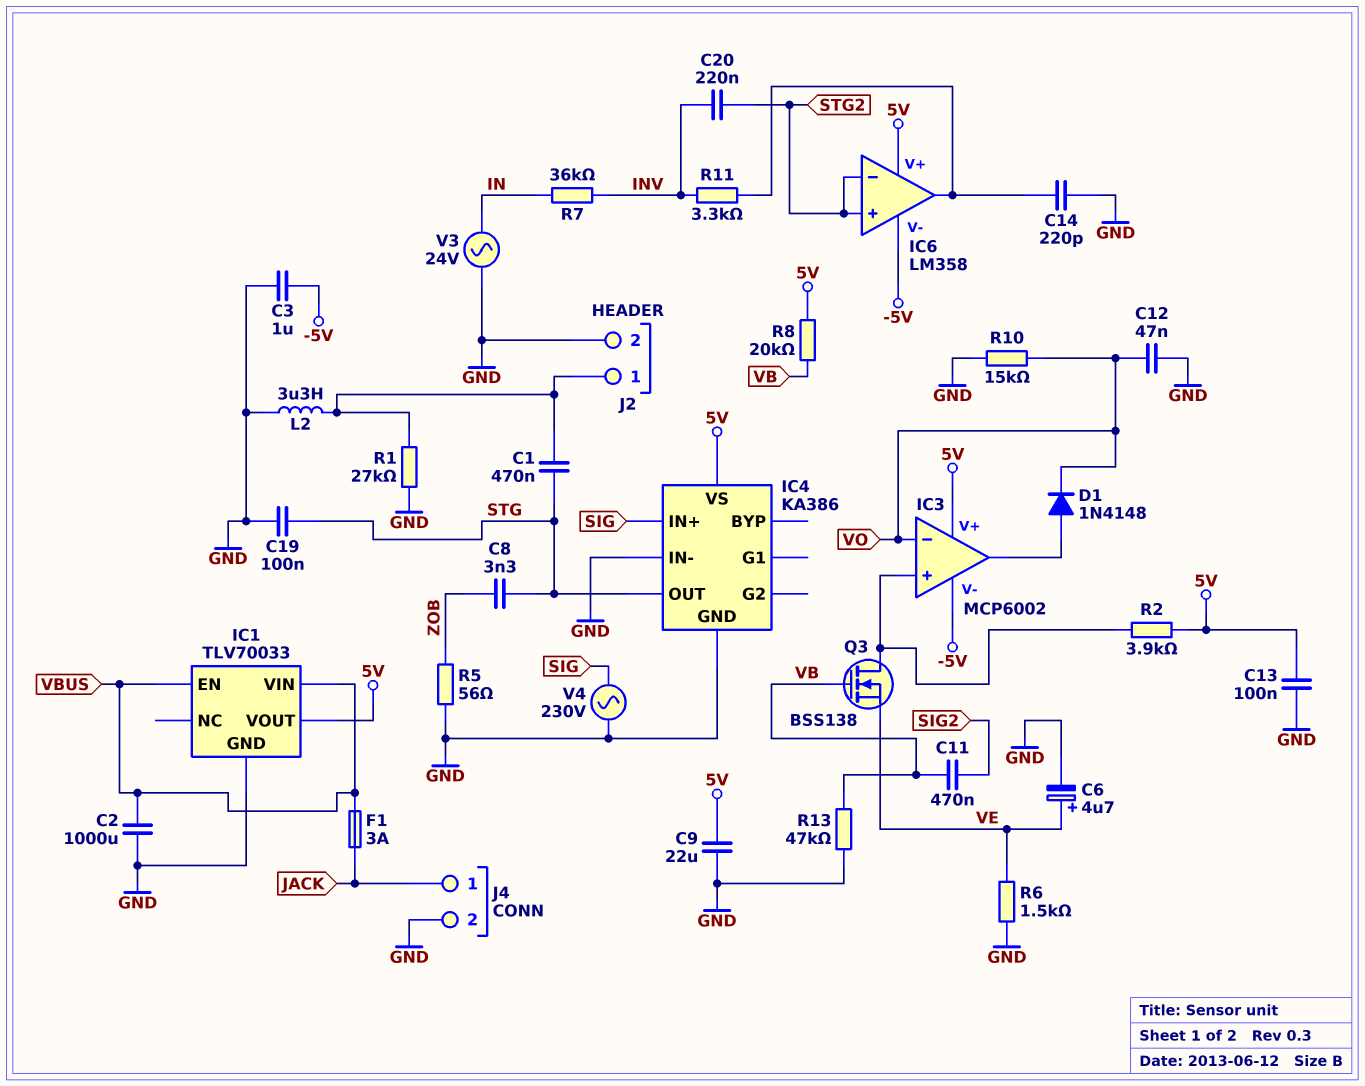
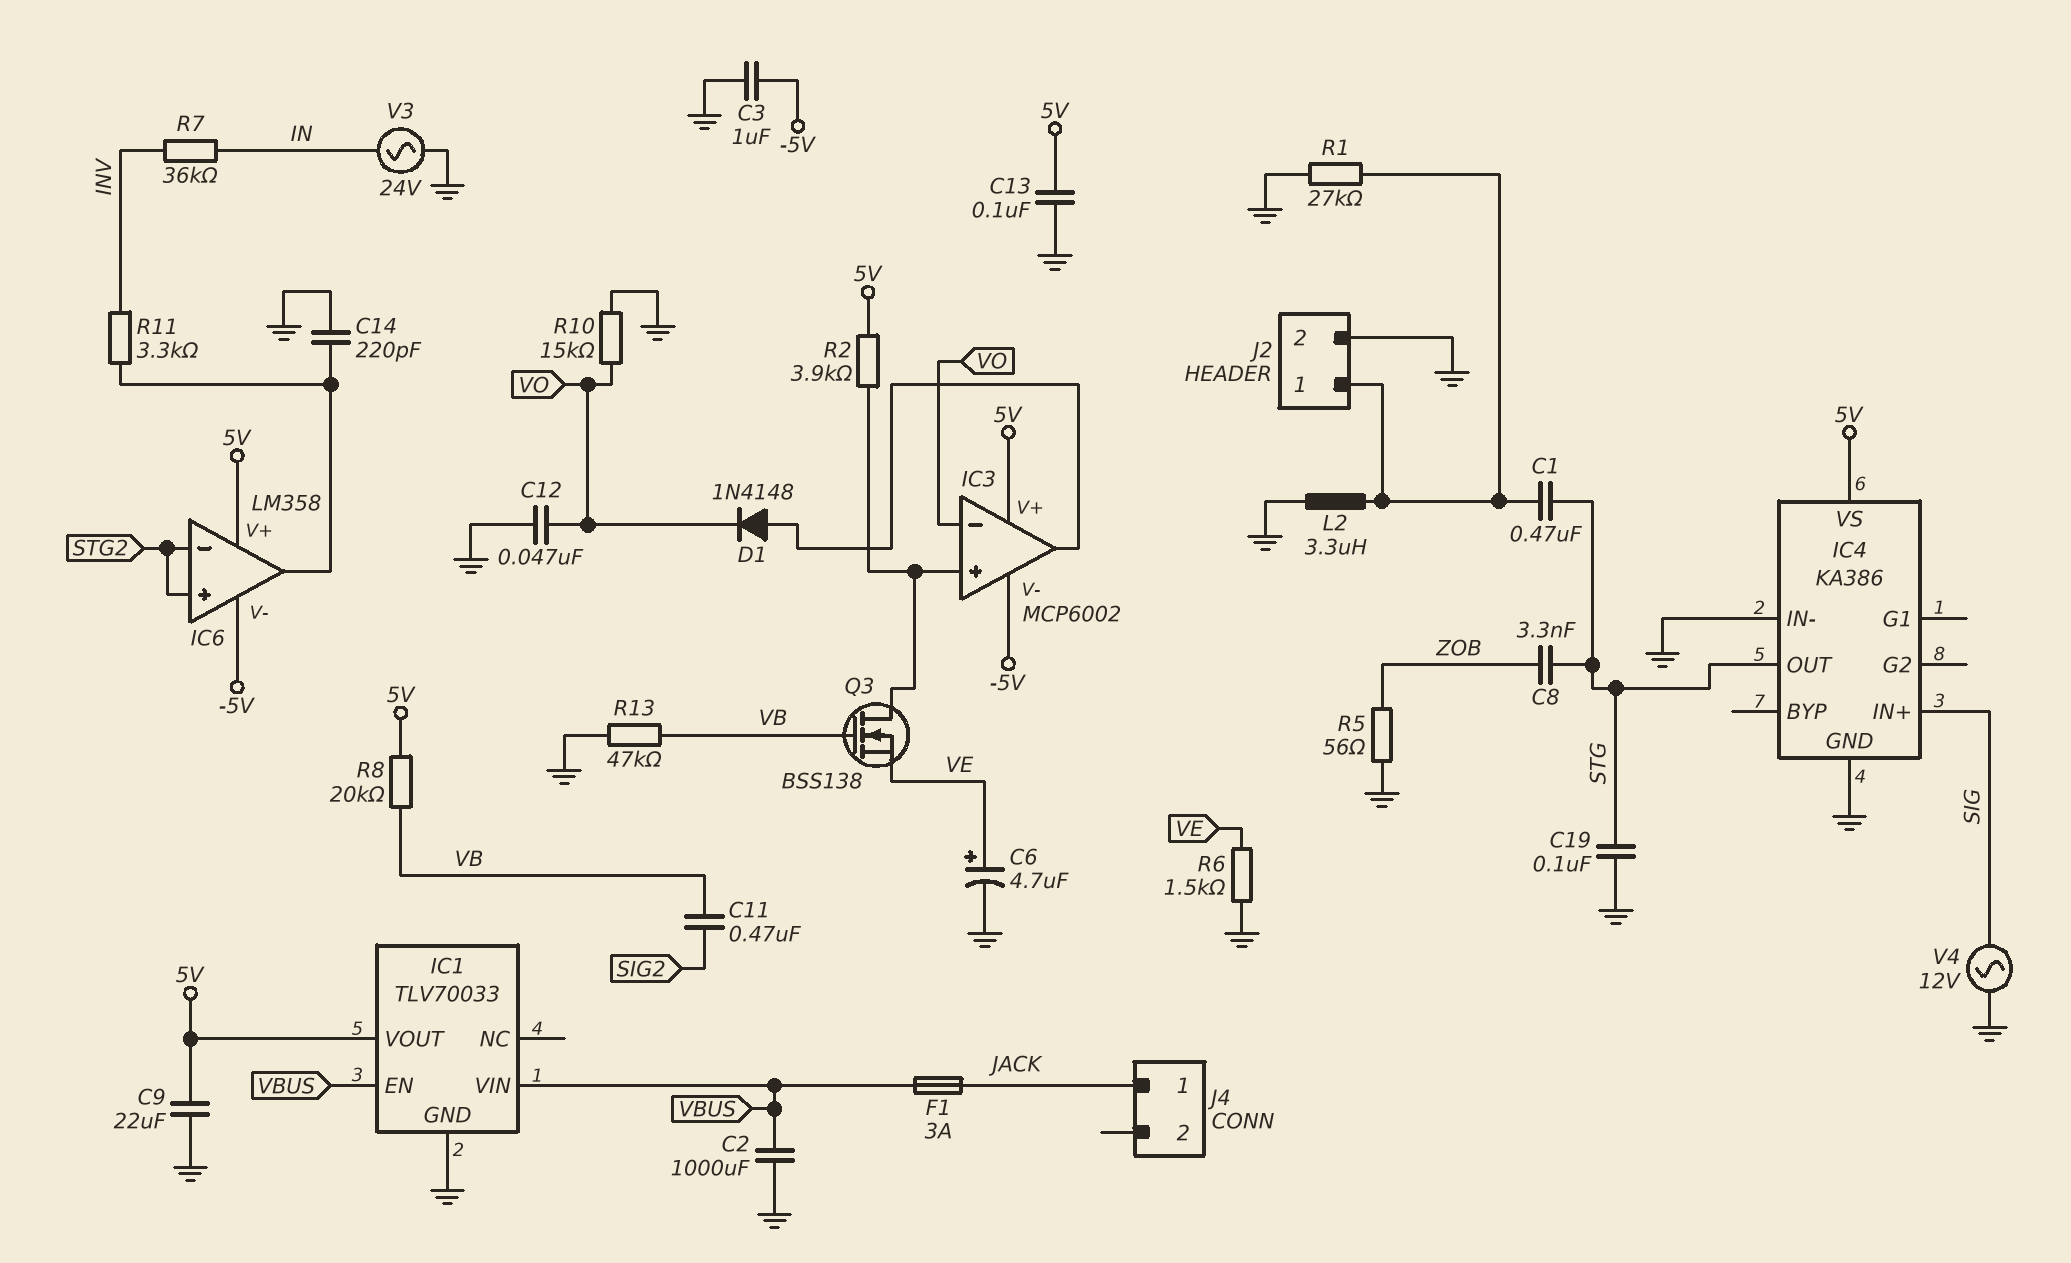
C20: 220nF (INV, STG2) -> none
J4 pin 2: GND -> none
V4: AC 230V (GND, SIG) -> AC 12V (GND, SIG)

